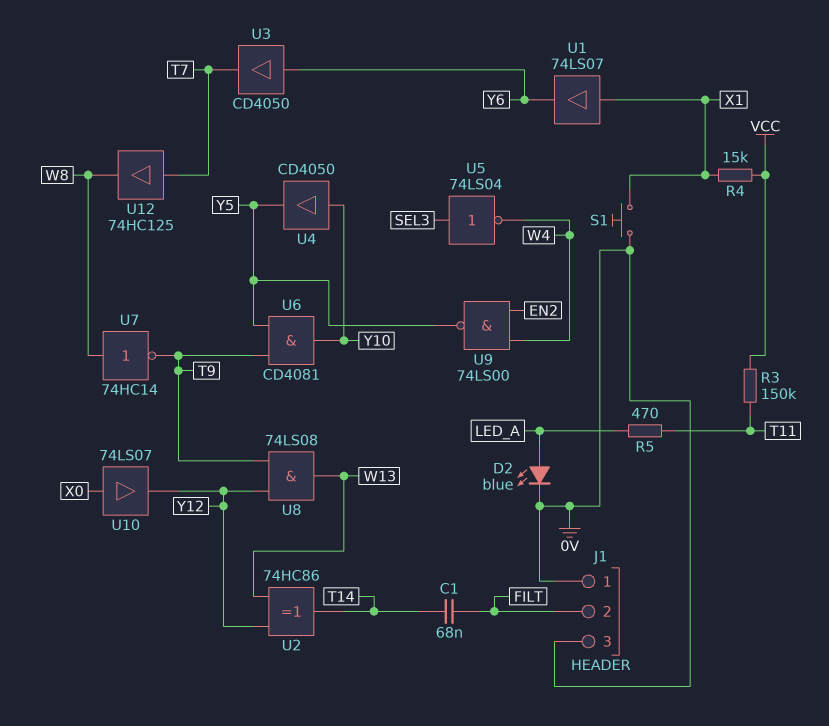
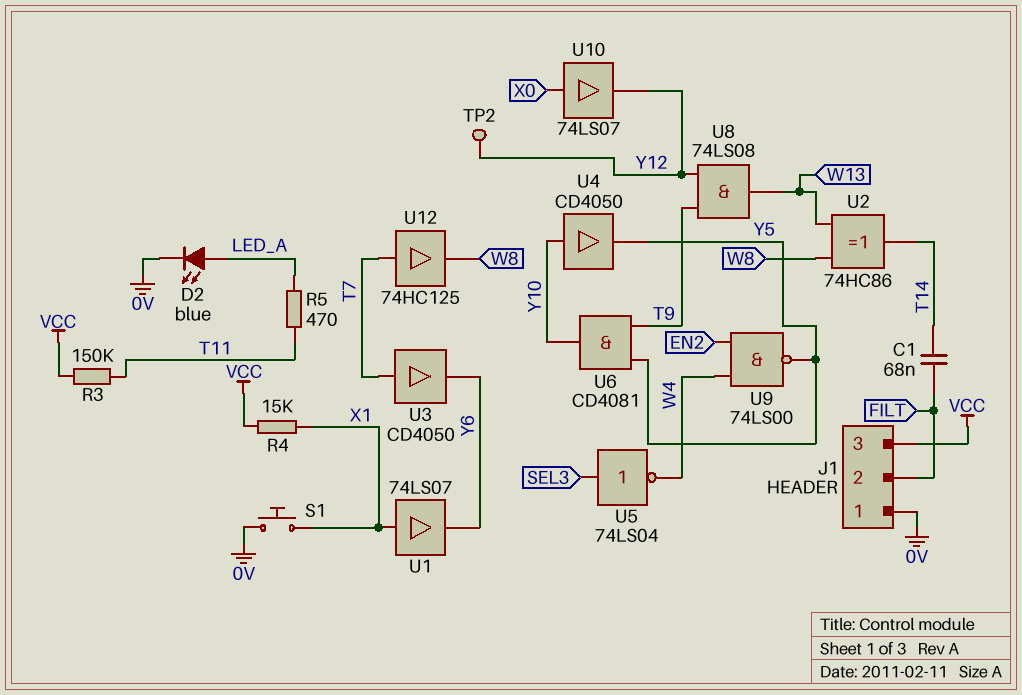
J1 pin 3: 0V -> VCC
TP2: none -> test point (Y12)
U2: XOR 74HC86 (in W13, in Y12, out T14) -> XOR 74HC86 (in W8, in W13, out T14)
U3: buffer CD4050 (in Y6, out T7) -> buffer CD4050 (in T7, out Y6)
U7: NOT 74HC14 (in W8, out T9) -> none

